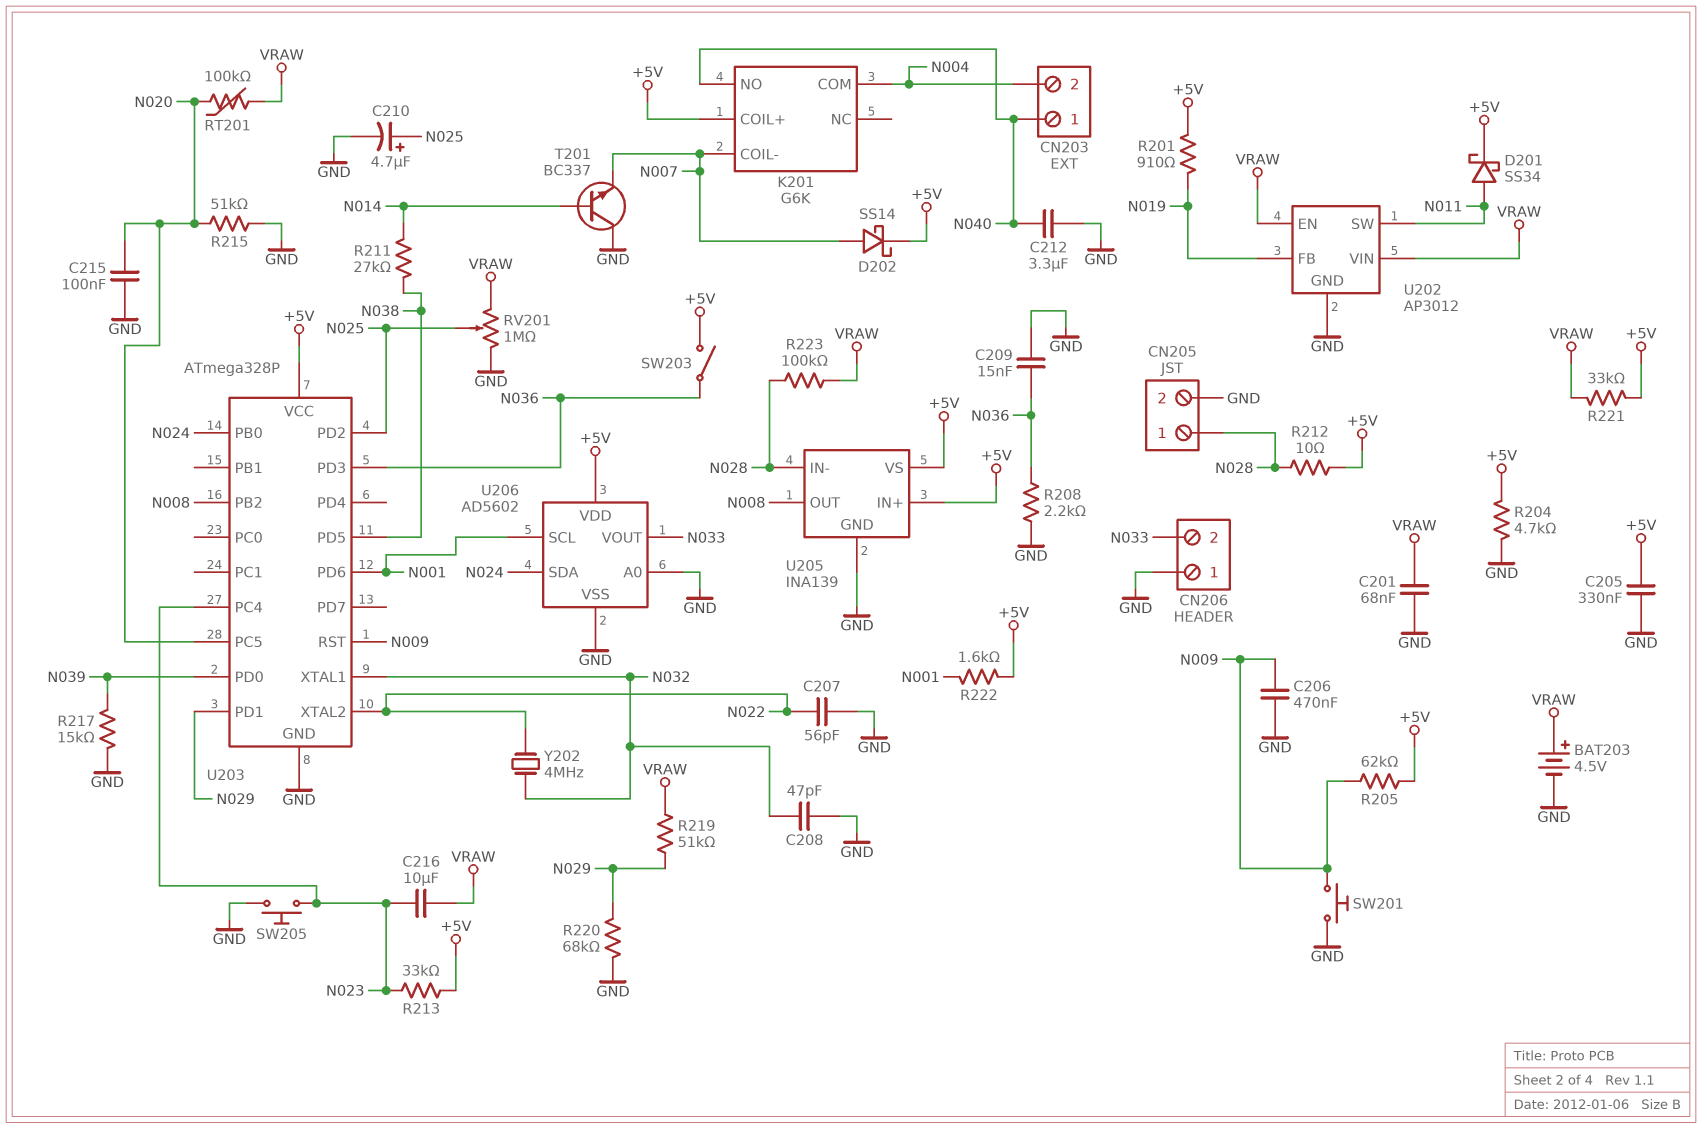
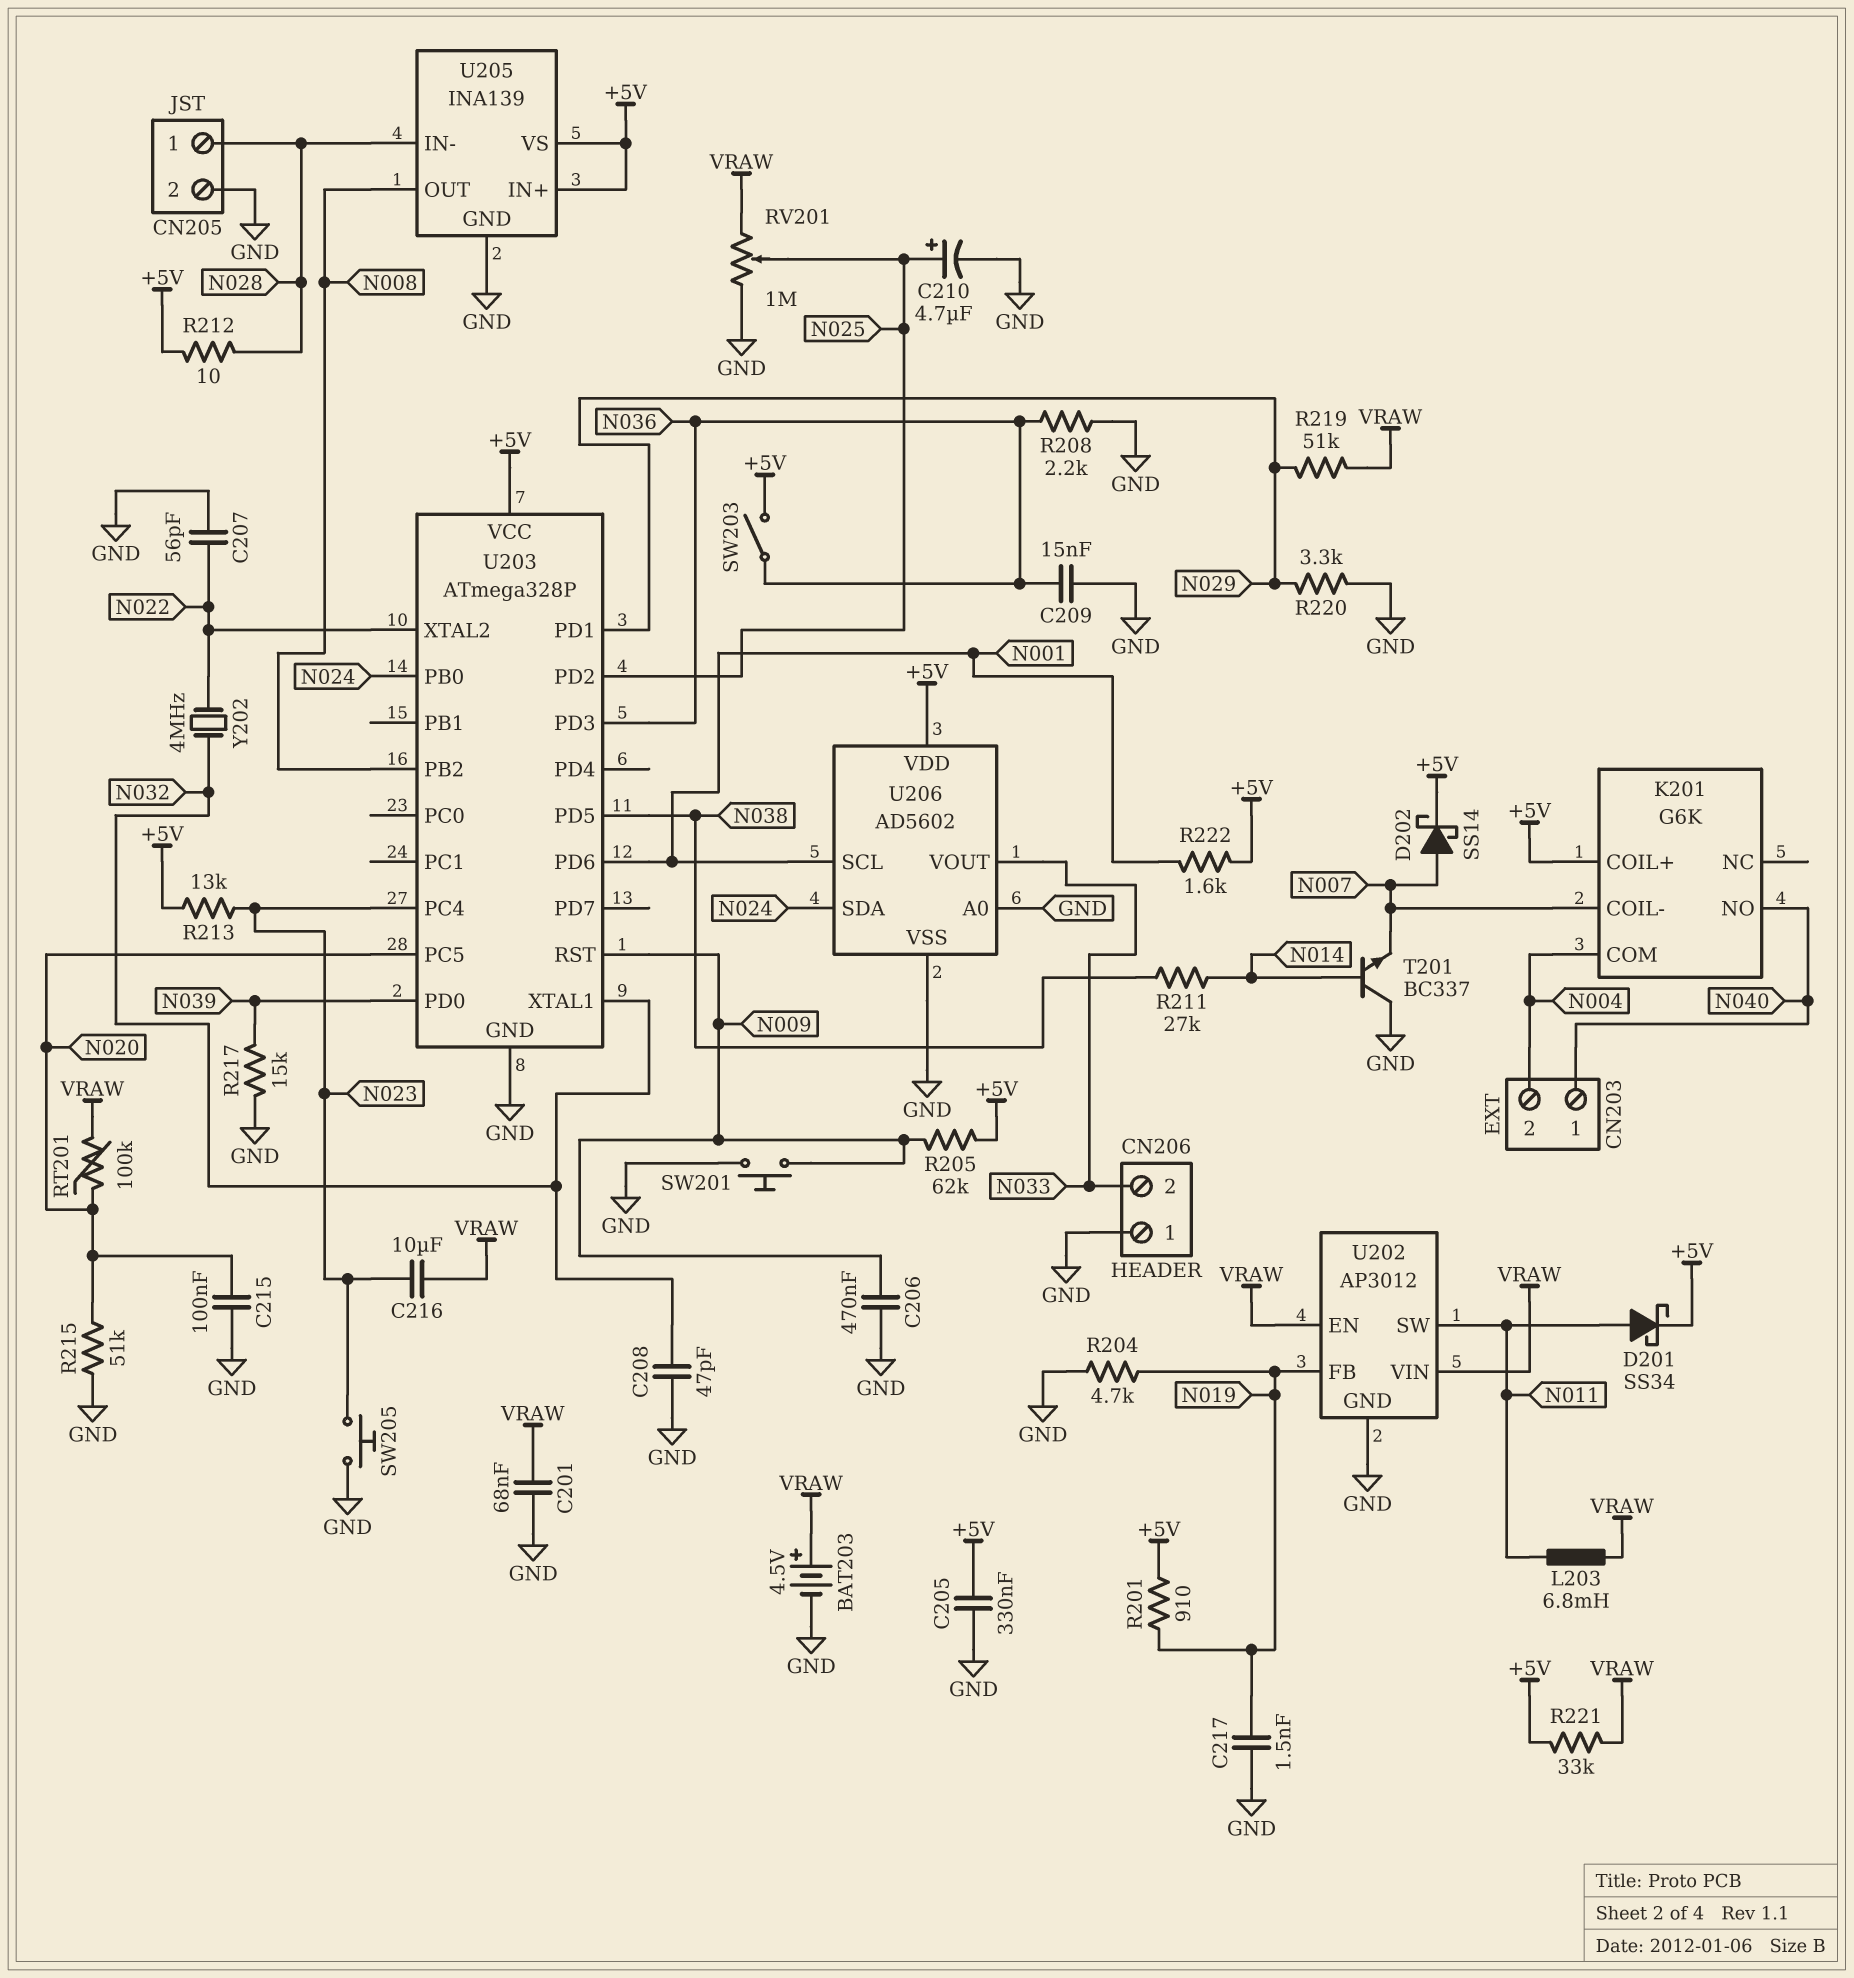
C212: 3.3uF (GND, N040) -> none
C217: none -> 1.5nF (GND, N019)
L203: none -> 6.8mH (N011, VRAW)
R204: 4.7k (+5V, GND) -> 4.7k (GND, N019)
R213: 33k (+5V, N023) -> 13k (+5V, N023)
R220: 68k (GND, N029) -> 3.3k (GND, N029)
R223: 100k (N028, VRAW) -> none

